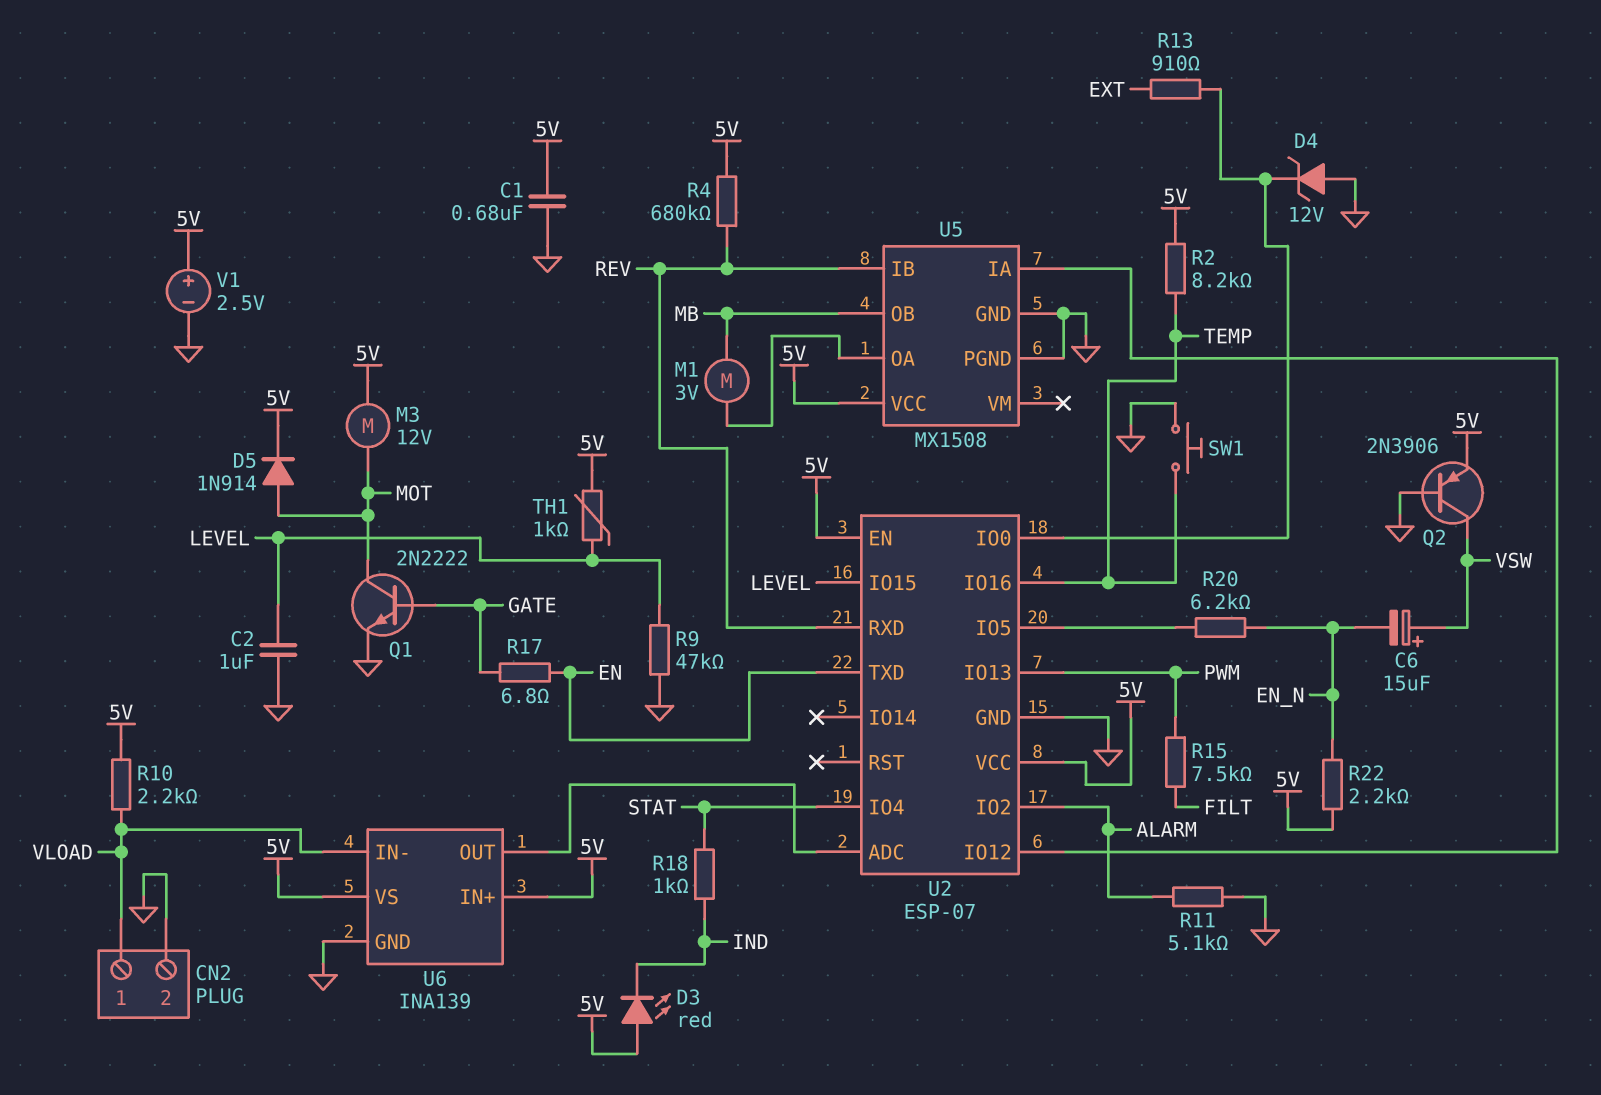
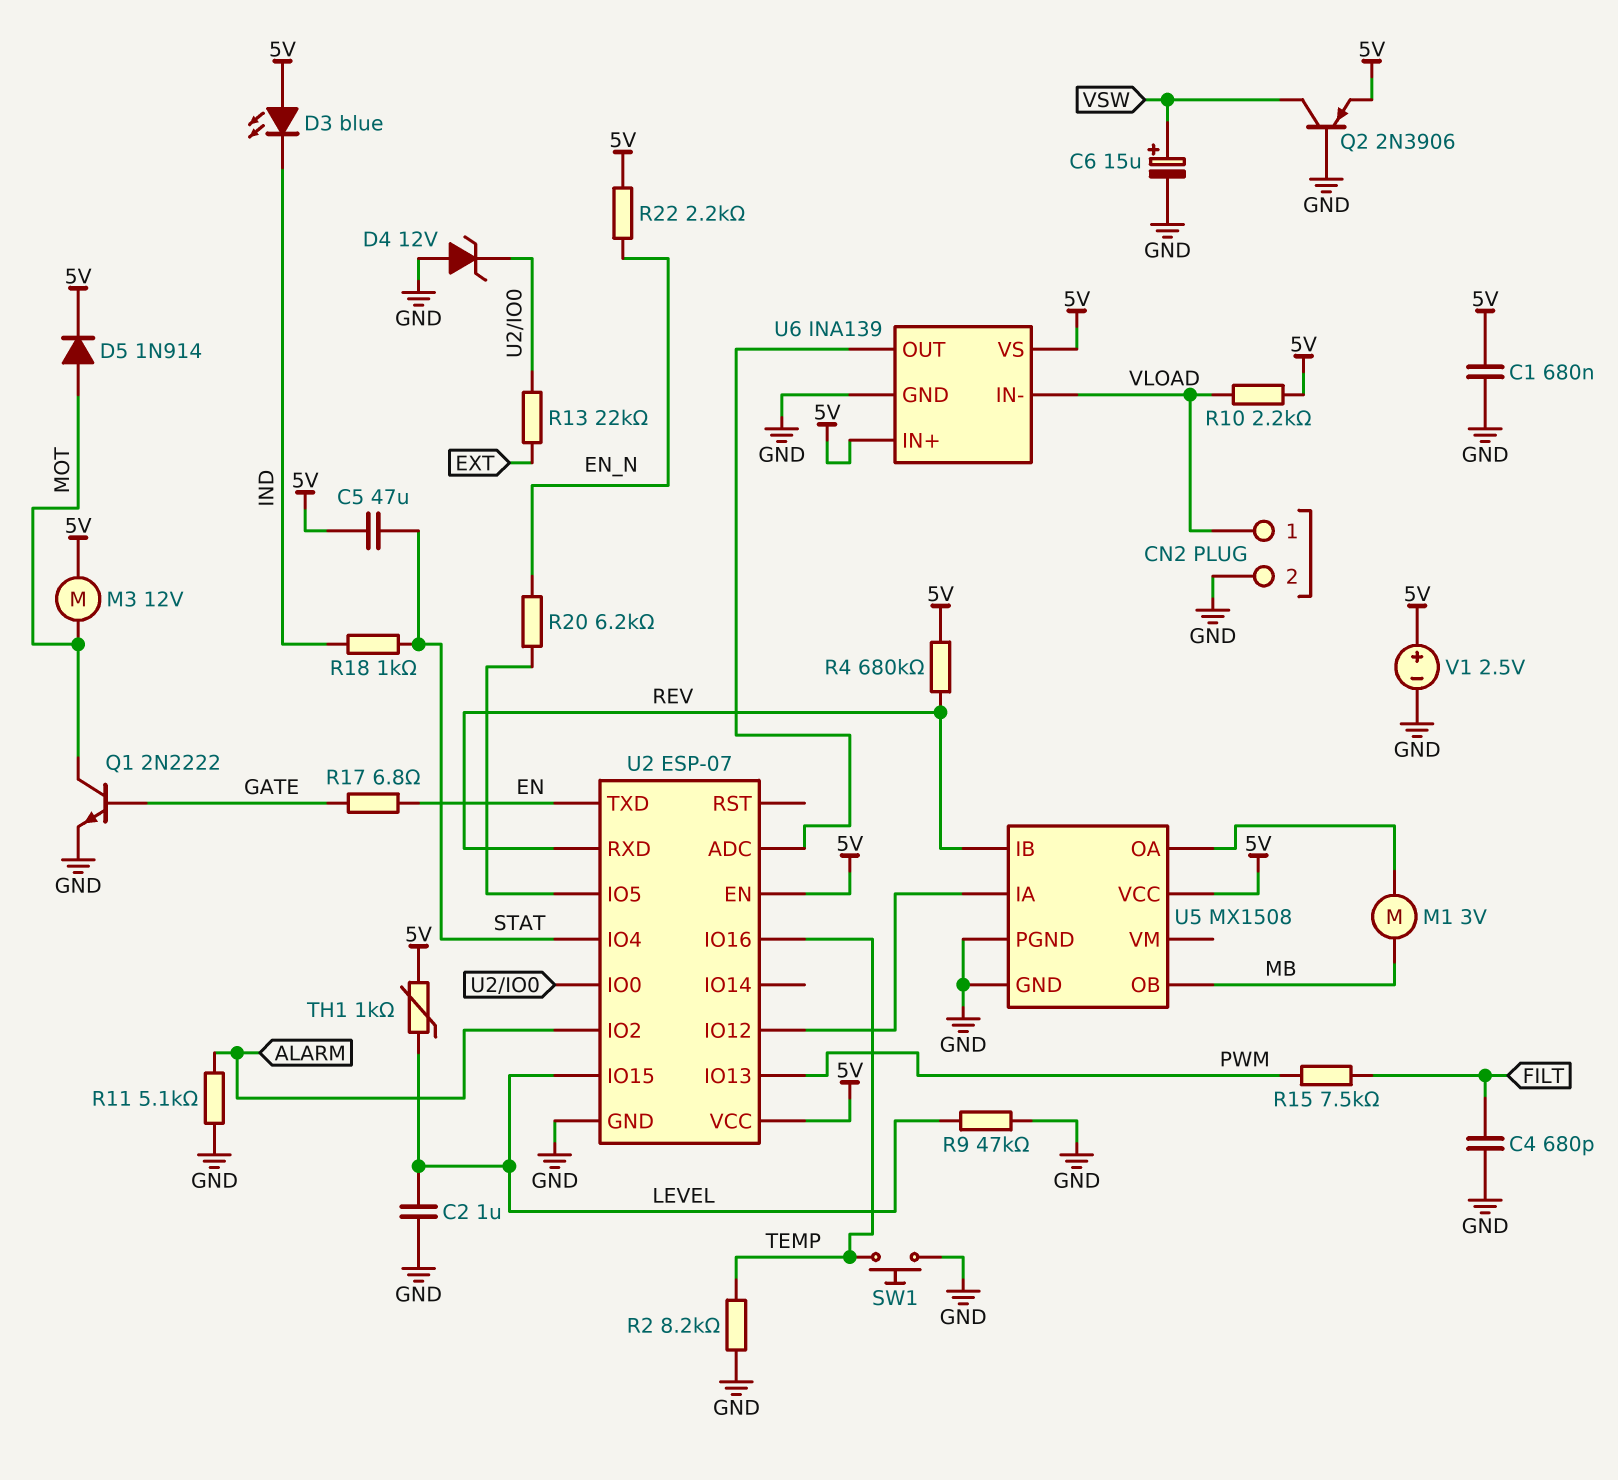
C4: none -> 680pF (FILT, GND)
C5: none -> 47uF (5V, STAT)
C6: 15uF (plus VSW, minus EN_N) -> 15uF (plus VSW, minus GND)
D3: LED red (A 5V, K IND) -> LED blue (A 5V, K IND)
R2: 8.2k (5V, TEMP) -> 8.2k (GND, TEMP)
R13: 910 (EXT, U2/IO0) -> 22k (EXT, U2/IO0)

